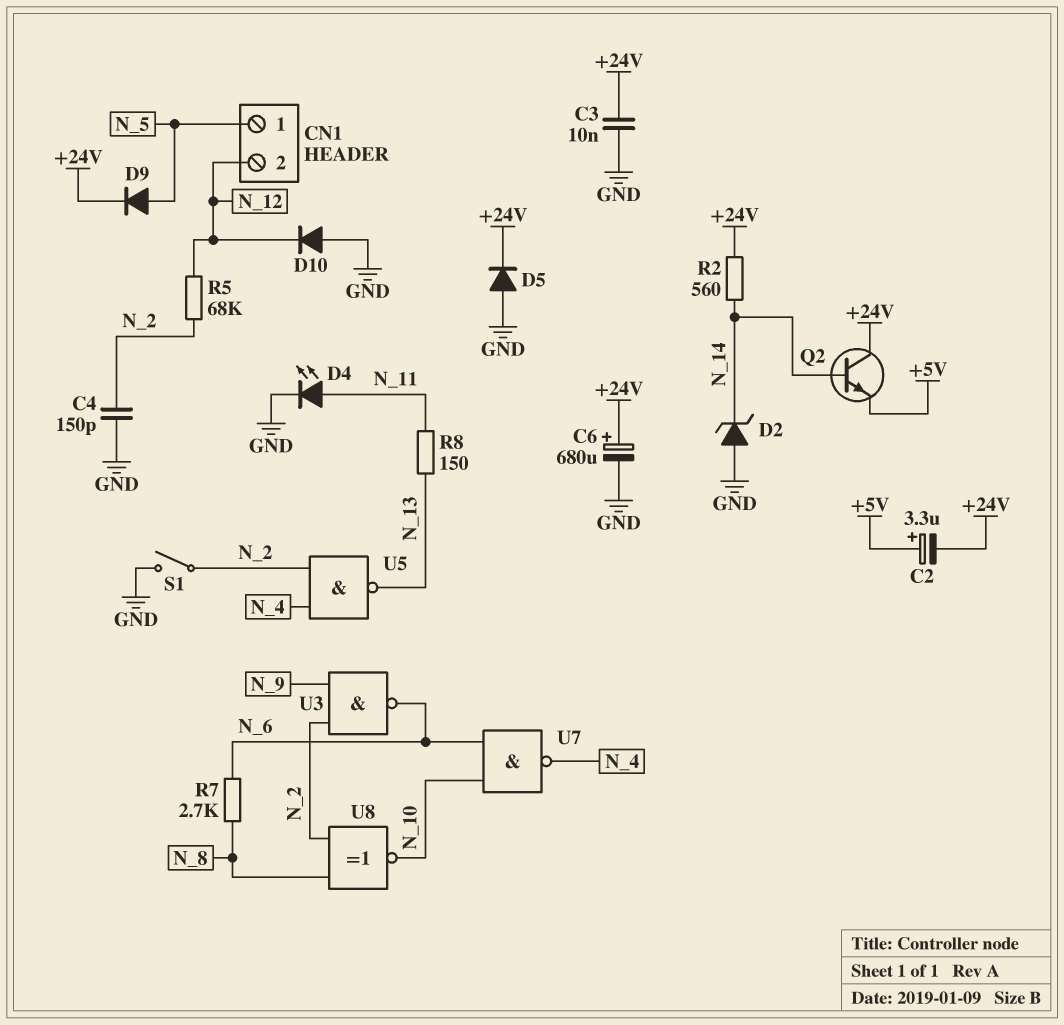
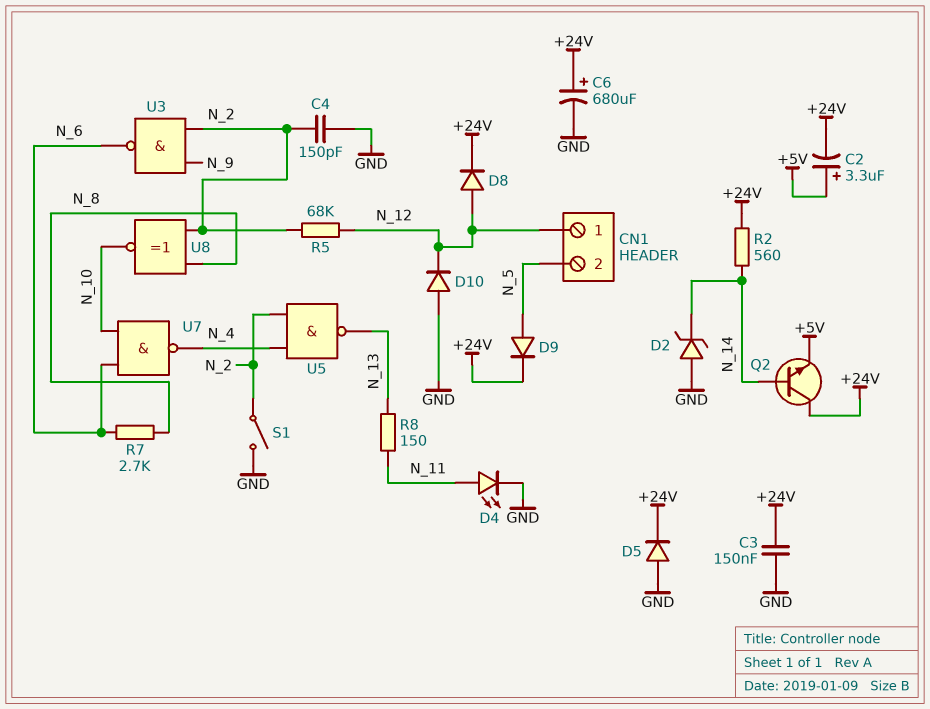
C3: 10nF (+24V, GND) -> 150nF (+24V, GND)
CN1 pin 1: N_5 -> N_12
CN1 pin 2: N_12 -> N_5
D8: none -> diode (A N_12, K +24V)

